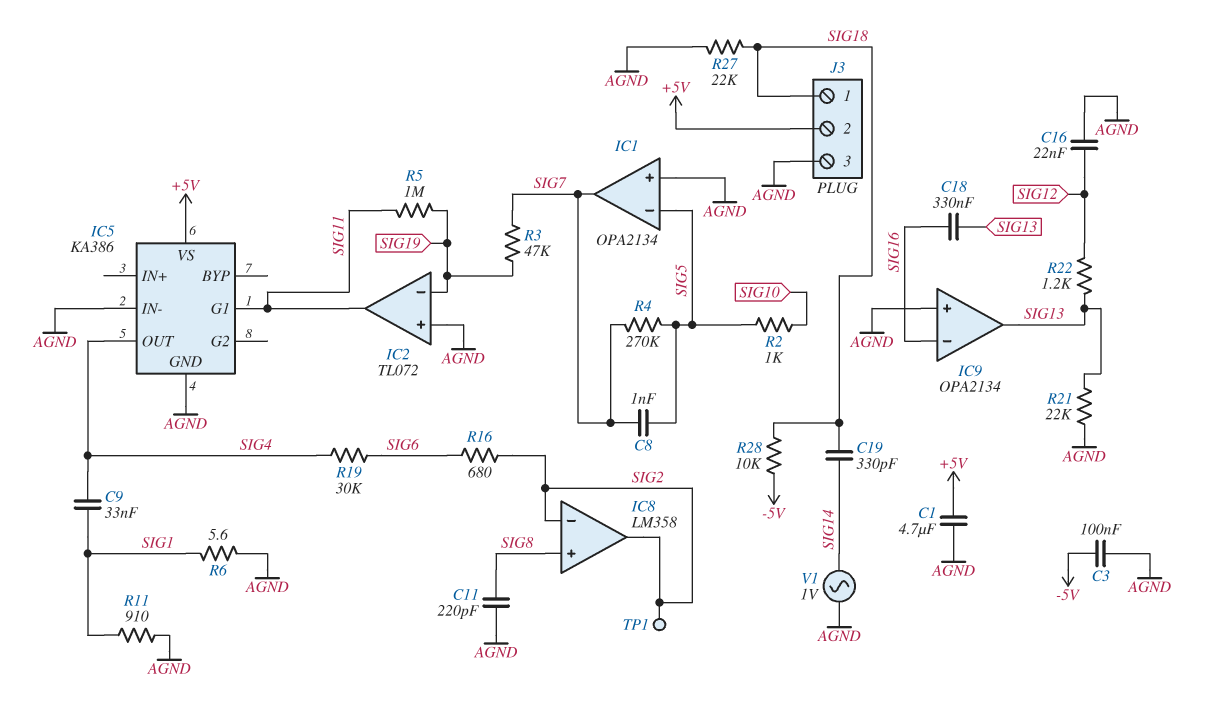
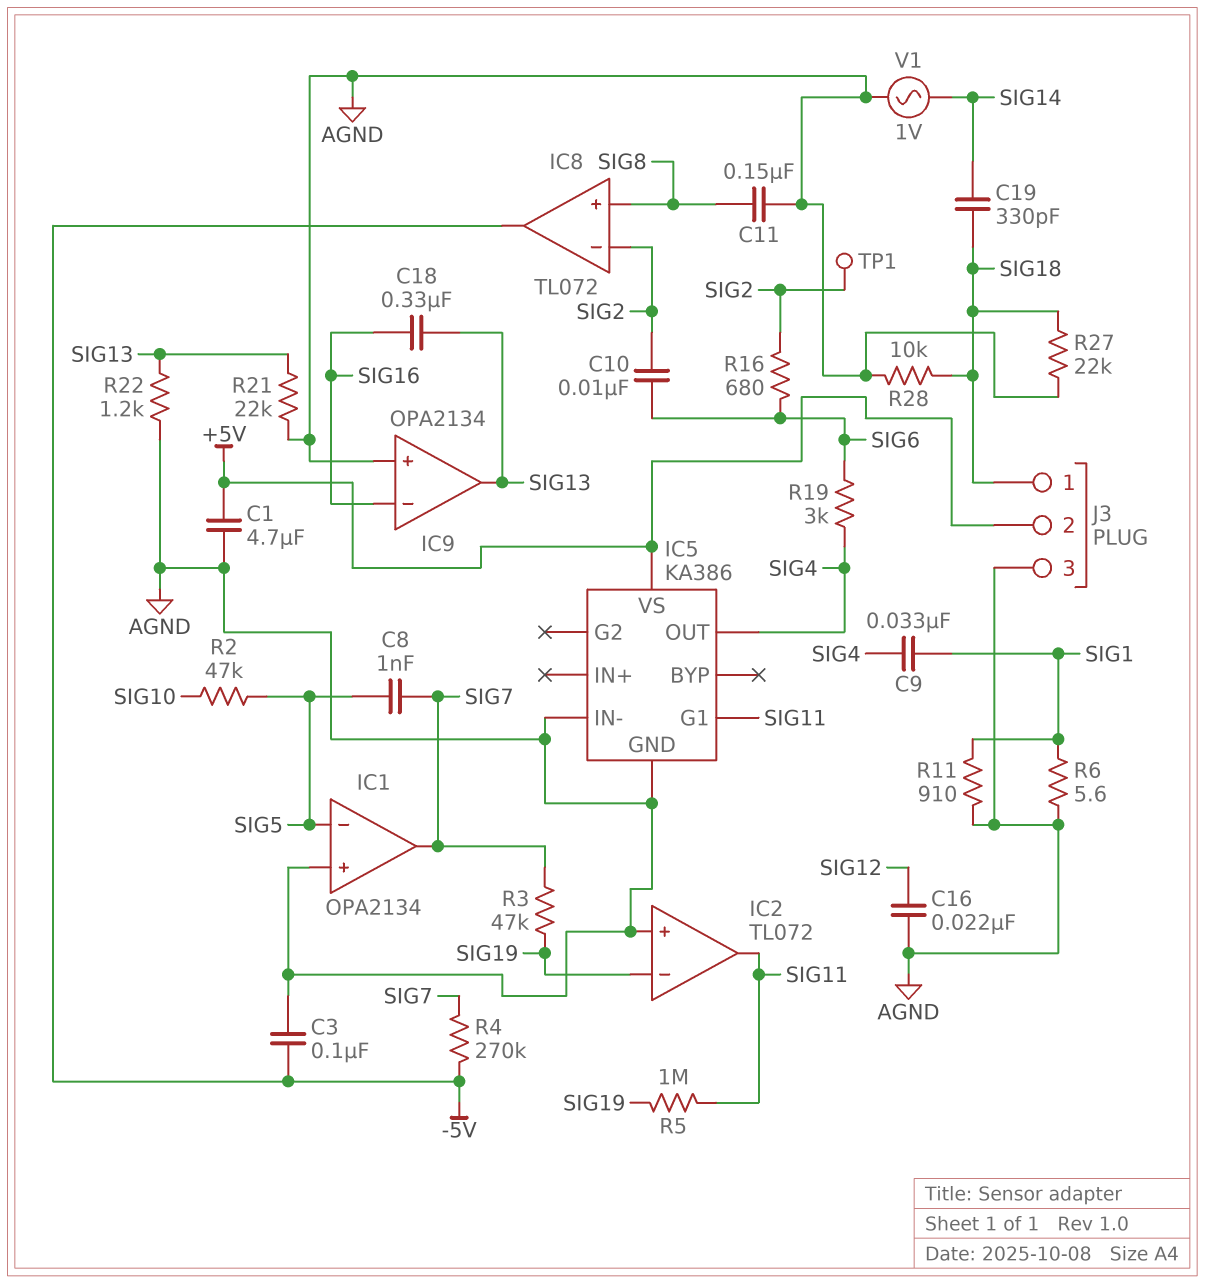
C10: none -> 10nF (SIG2, SIG6)
C11: 220pF (AGND, SIG8) -> 150nF (AGND, SIG8)
IC8: LM358 -> TL072
IC8 pin out: SIG2 -> -5V
R2: 1k (SIG5, SIG10) -> 47k (SIG5, SIG10)
R4: 270k (SIG5, SIG7) -> 270k (-5V, SIG7)
R19: 30k (SIG4, SIG6) -> 3k (SIG4, SIG6)
R22: 1.2k (SIG12, SIG13) -> 1.2k (AGND, SIG13)
R28: 10k (-5V, SIG18) -> 10k (AGND, SIG18)

